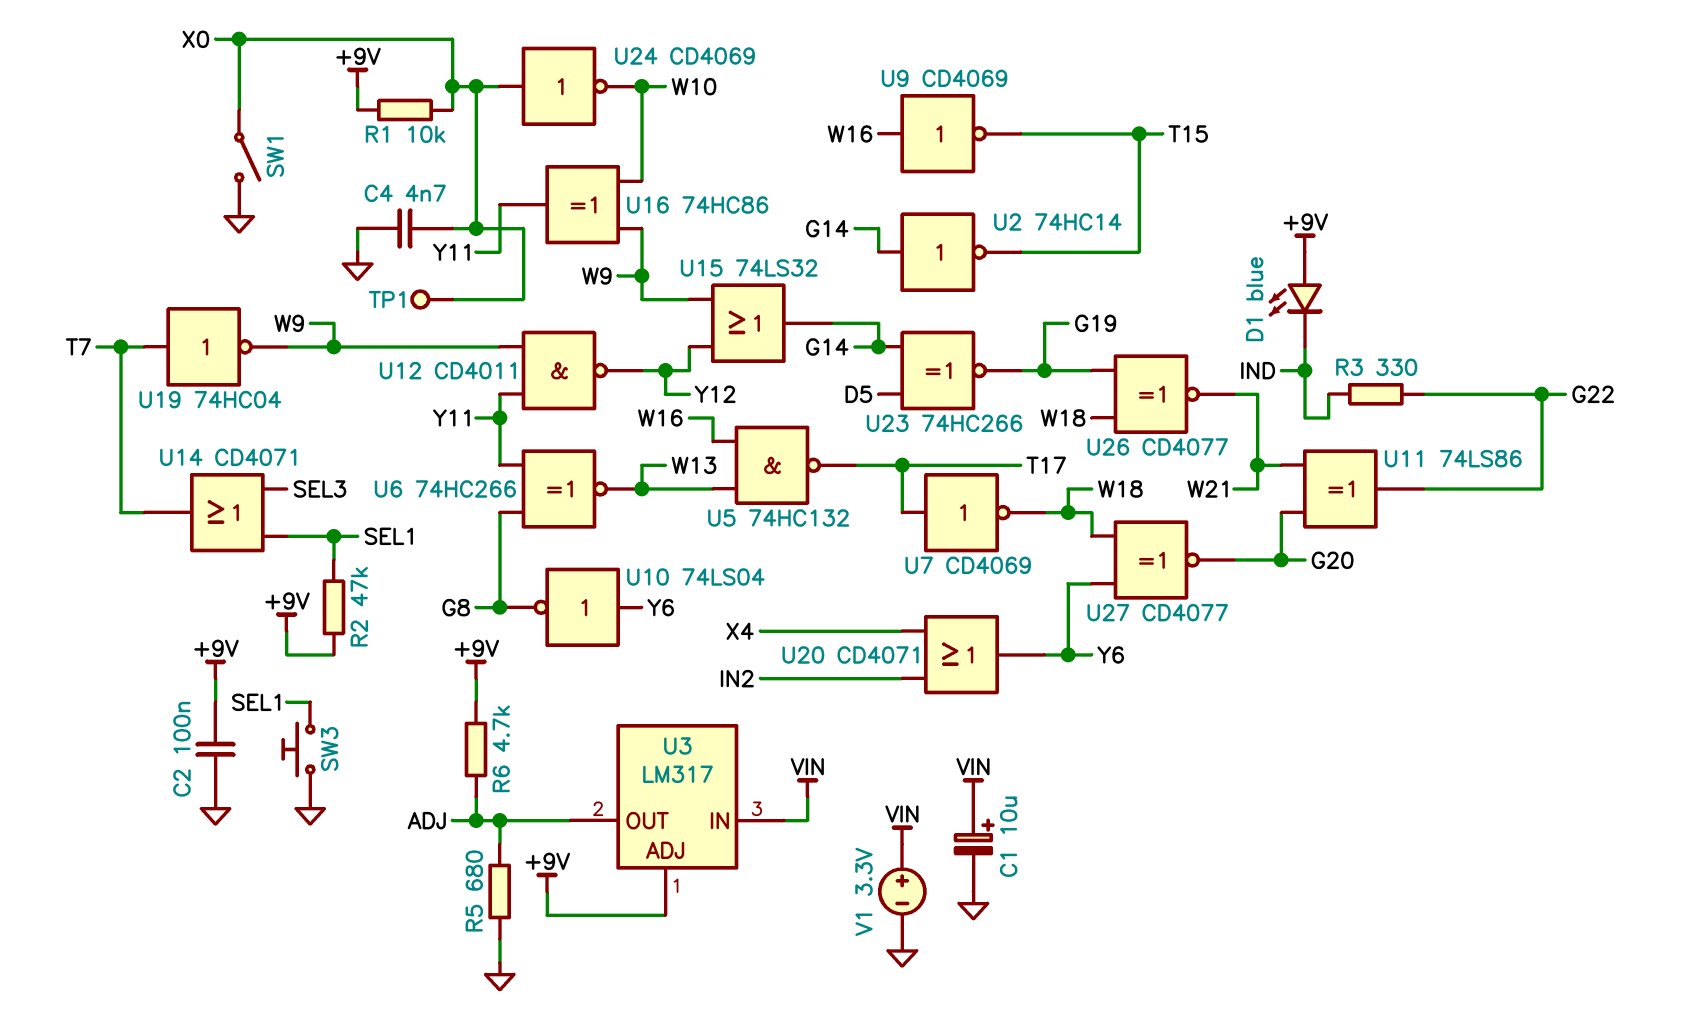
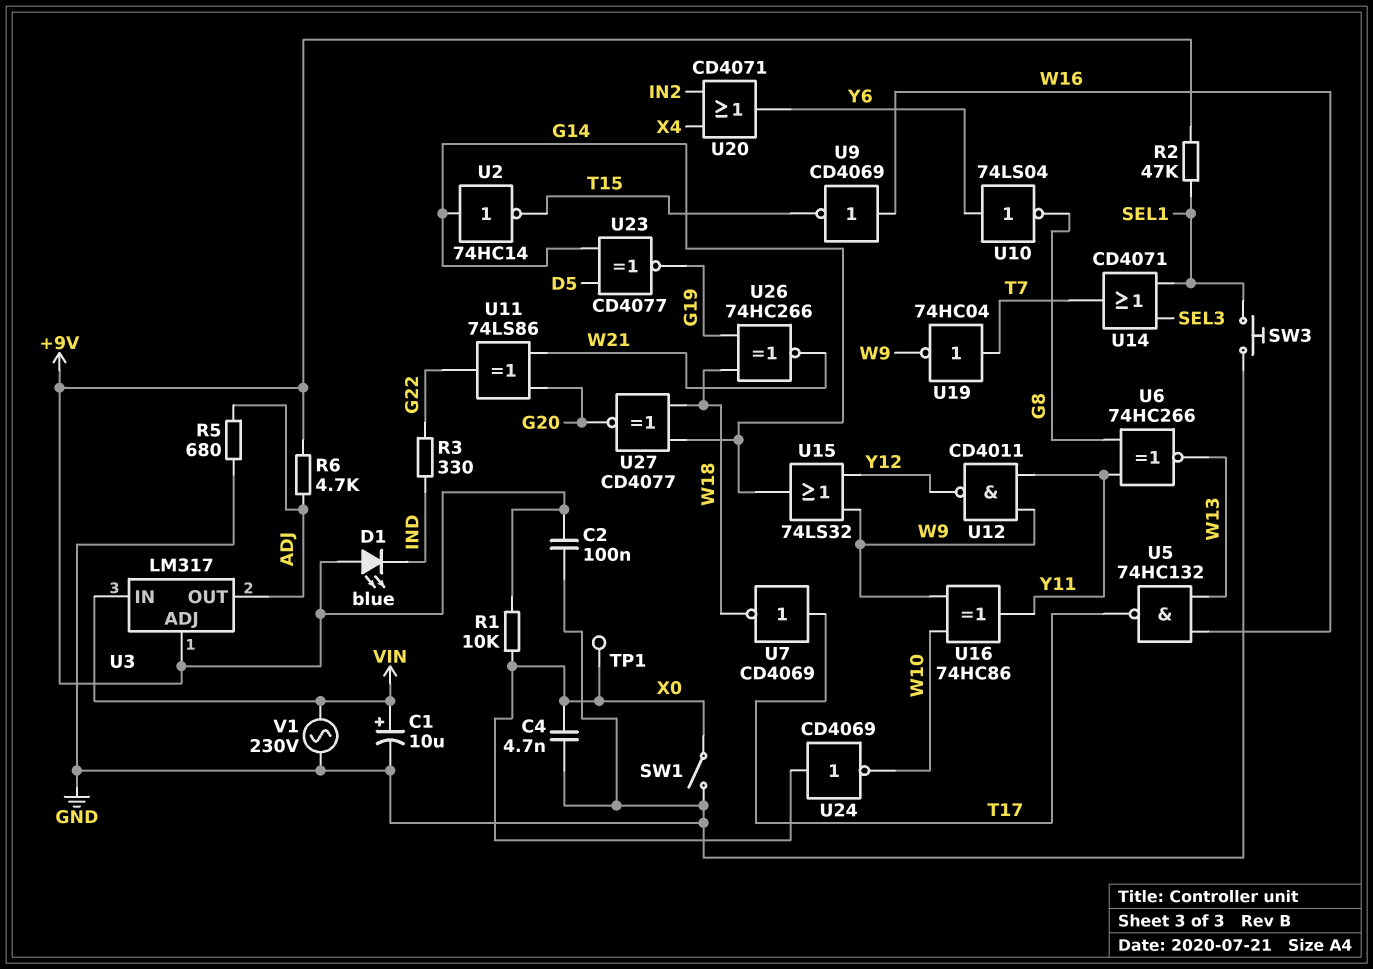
U23: XNOR 74HC266 (in D5, in G14, out G19) -> XNOR CD4077 (in D5, in G14, out G19)
U26: XNOR CD4077 (in G19, in W18, out W21) -> XNOR 74HC266 (in G19, in W18, out W21)
U27: XNOR CD4077 (in W18, in Y6, out G20) -> XNOR CD4077 (in G14, in W18, out G20)
V1: 3.3V (plus VIN, minus GND) -> AC 230V (GND, VIN)

